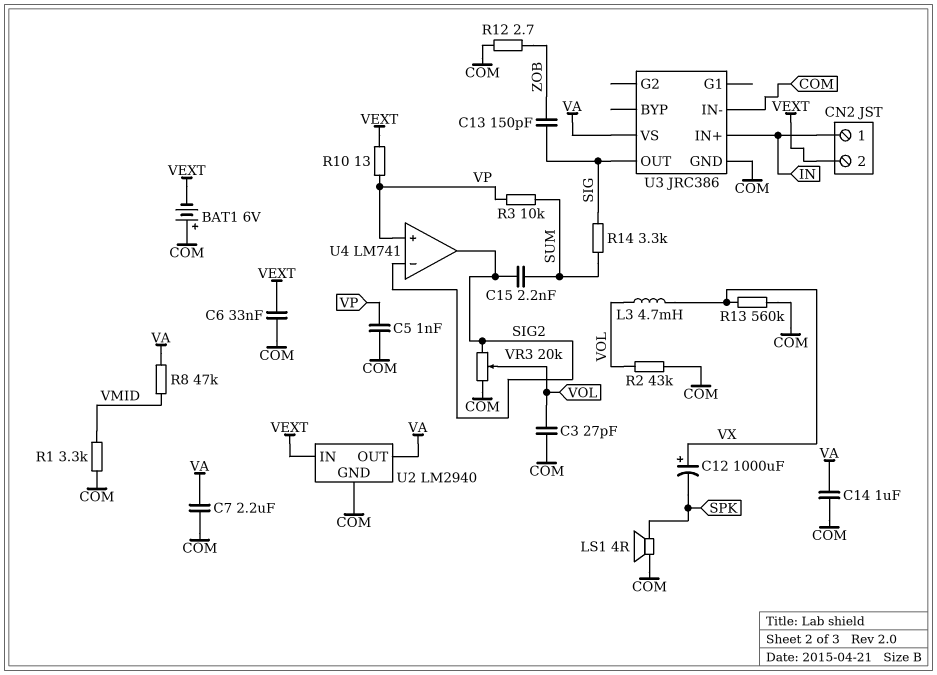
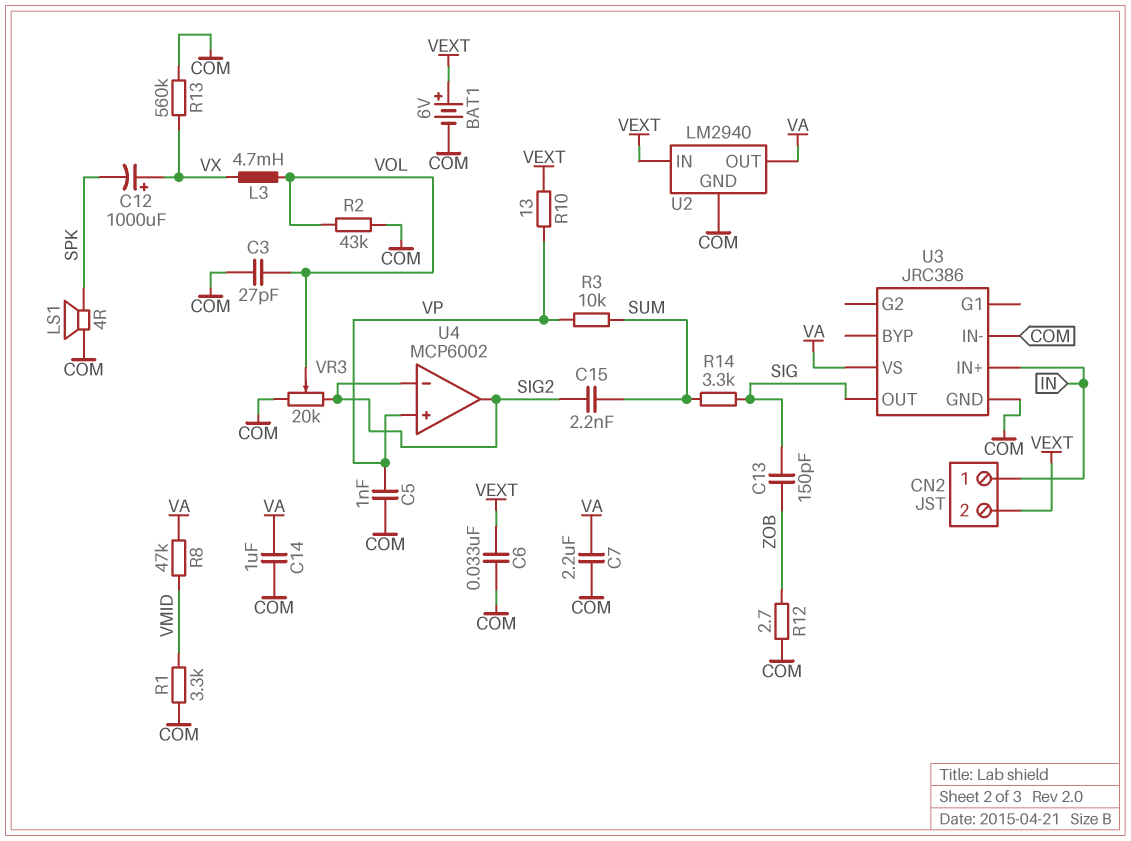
BAT1: 6V (plus COM, minus VEXT) -> 6V (plus VEXT, minus COM)
U4: LM741 -> MCP6002

